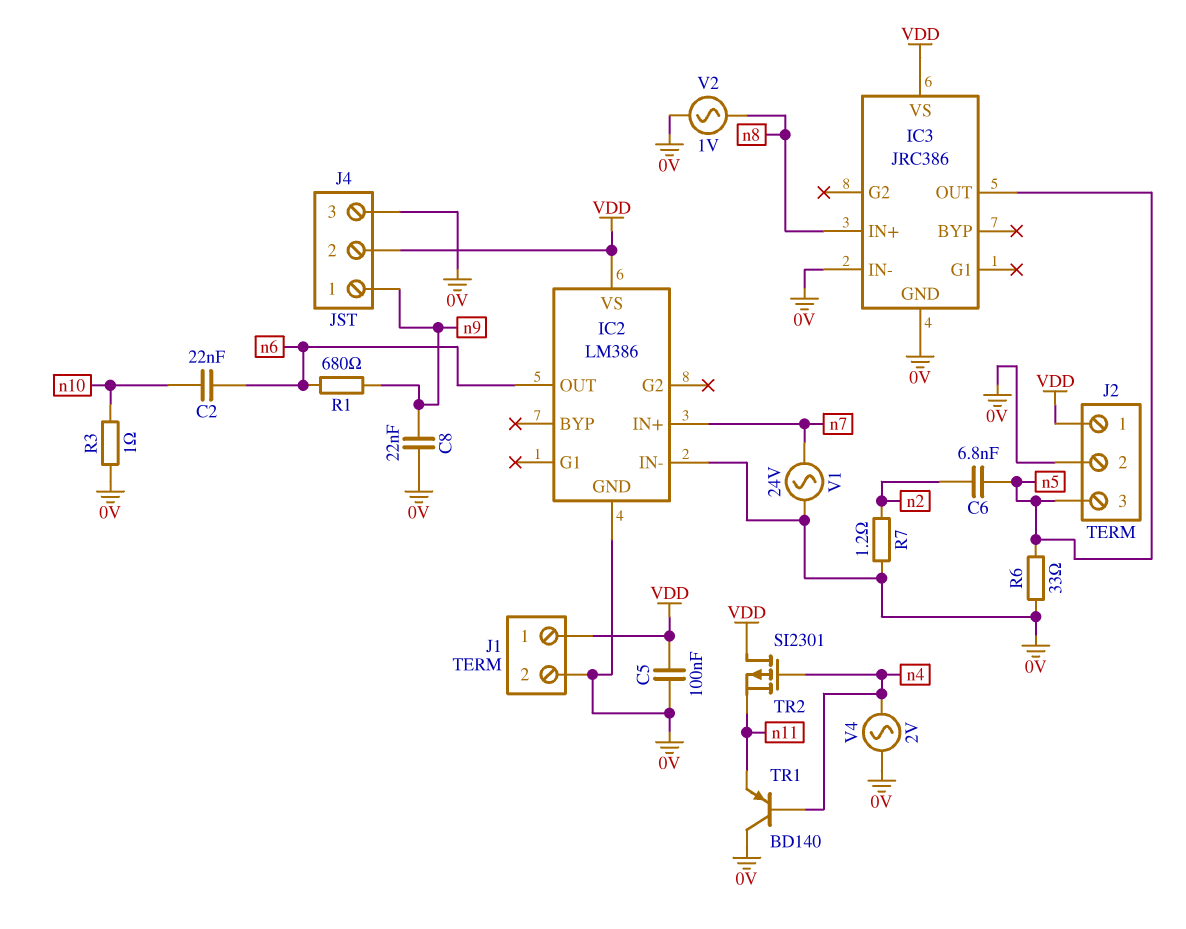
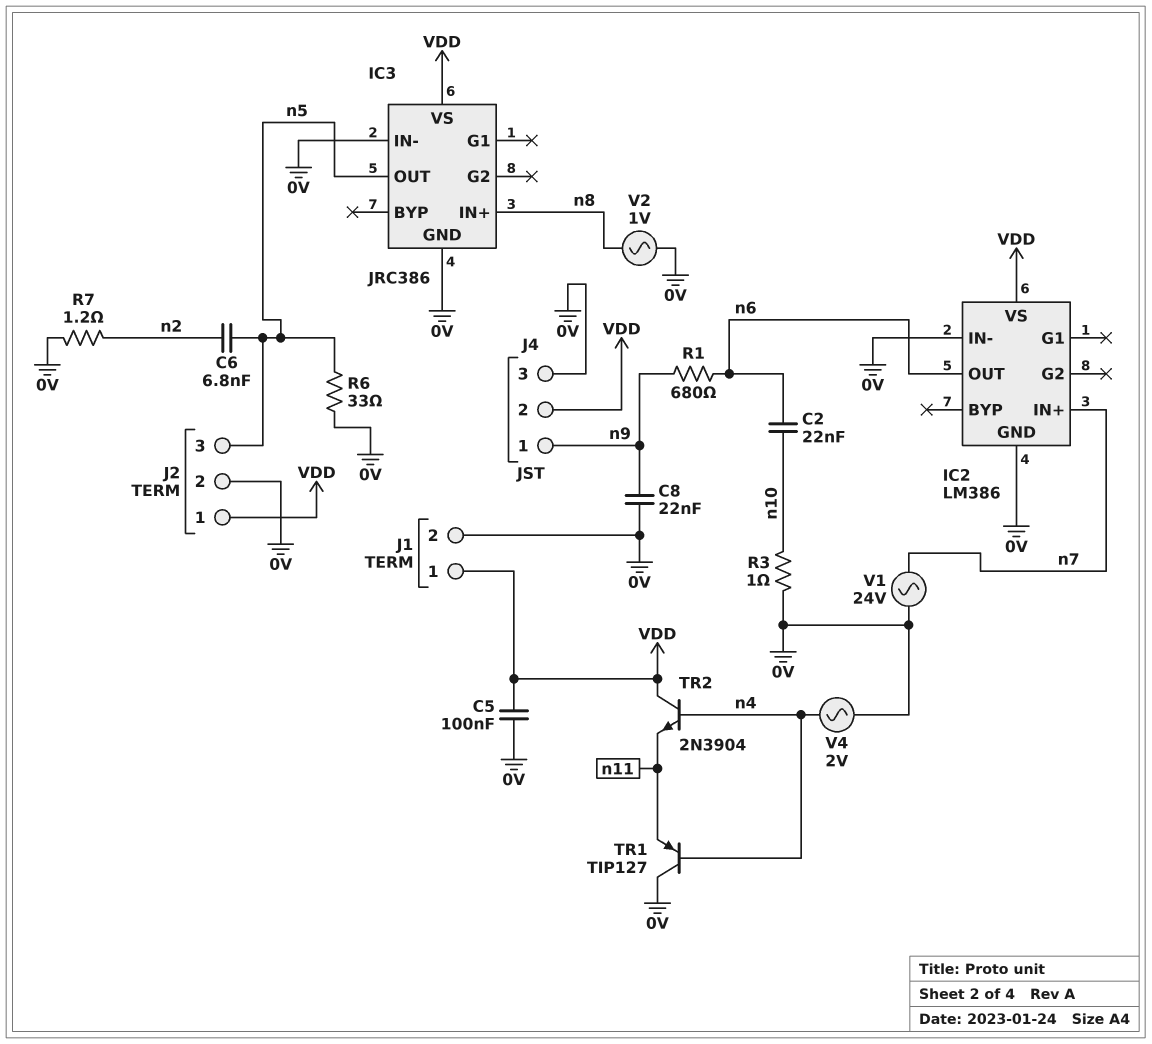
TR1: PNP BD140 (B n4, C 0V, E n11) -> PNP TIP127 (B n4, C 0V, E n11)
TR2: PMOS SI2301 (G n4, D VDD, S n11) -> NPN 2N3904 (B n4, C VDD, E n11)

